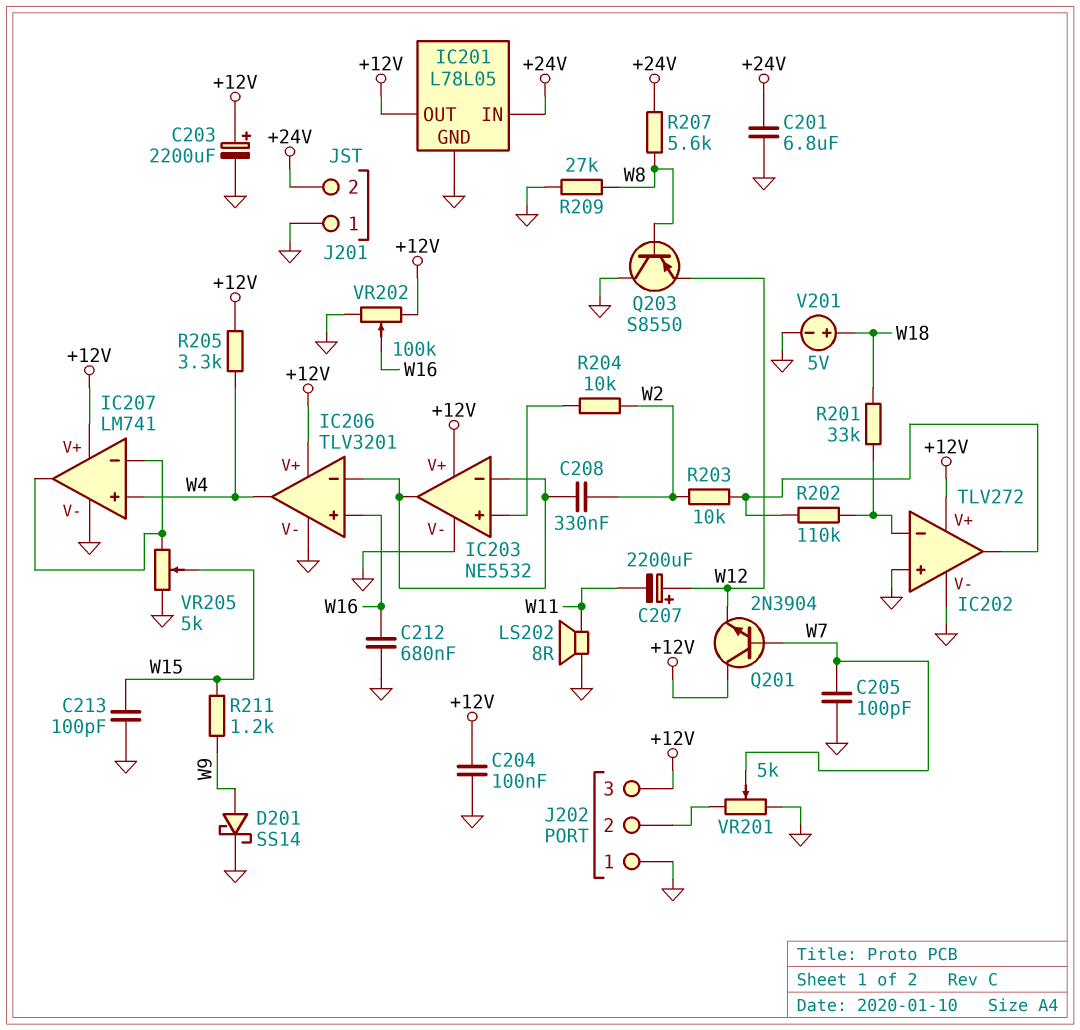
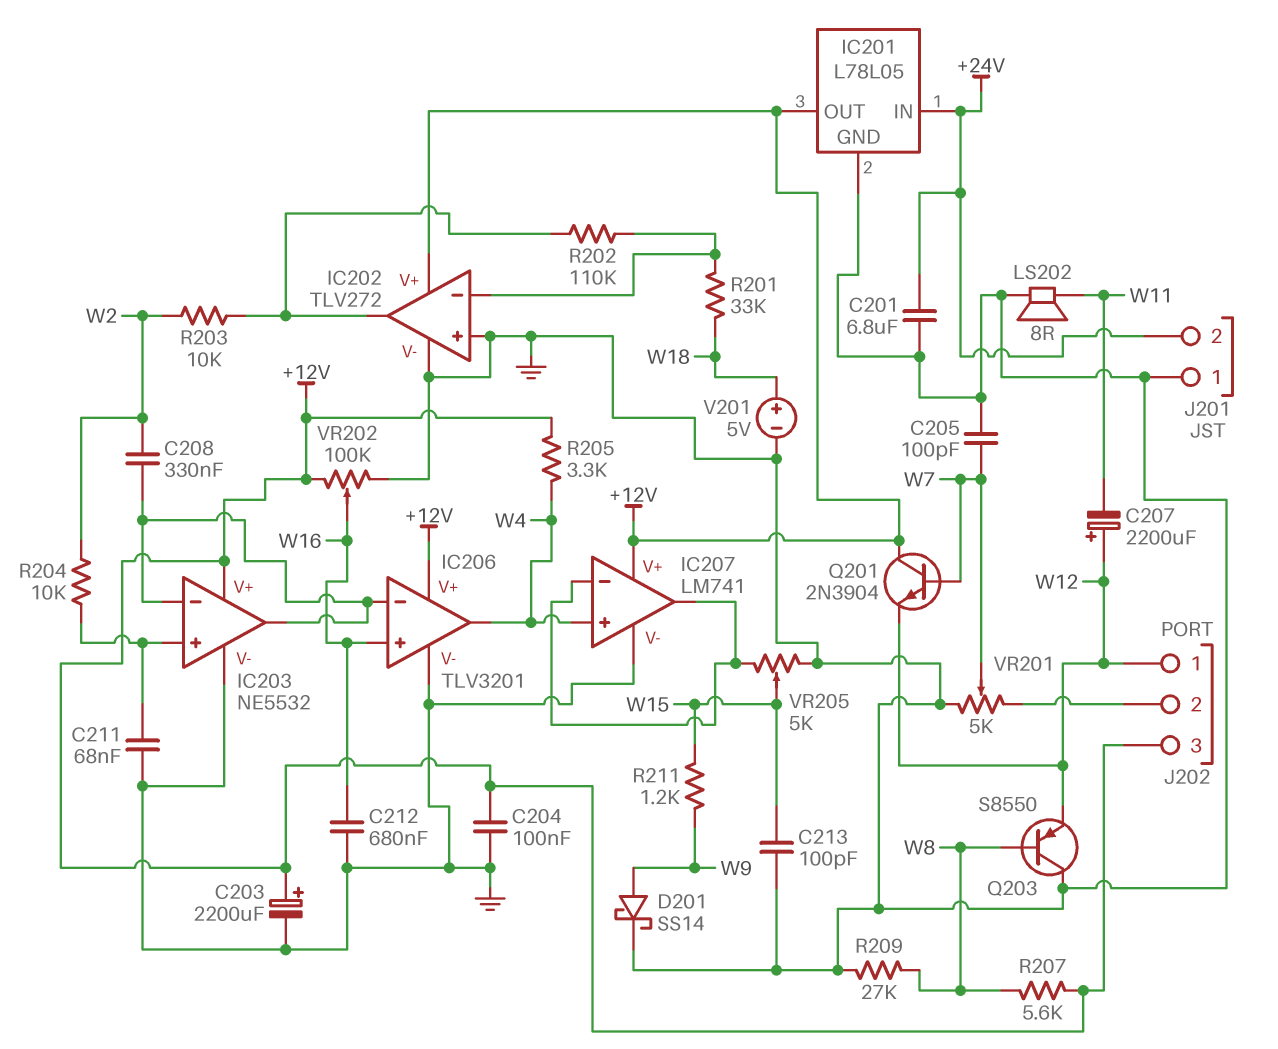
C211: none -> 68nF (GND, IC203/in+)
J202 pin 1: GND -> W12
R207: 5.6k (+24V, W8) -> 5.6k (+12V, W8)

